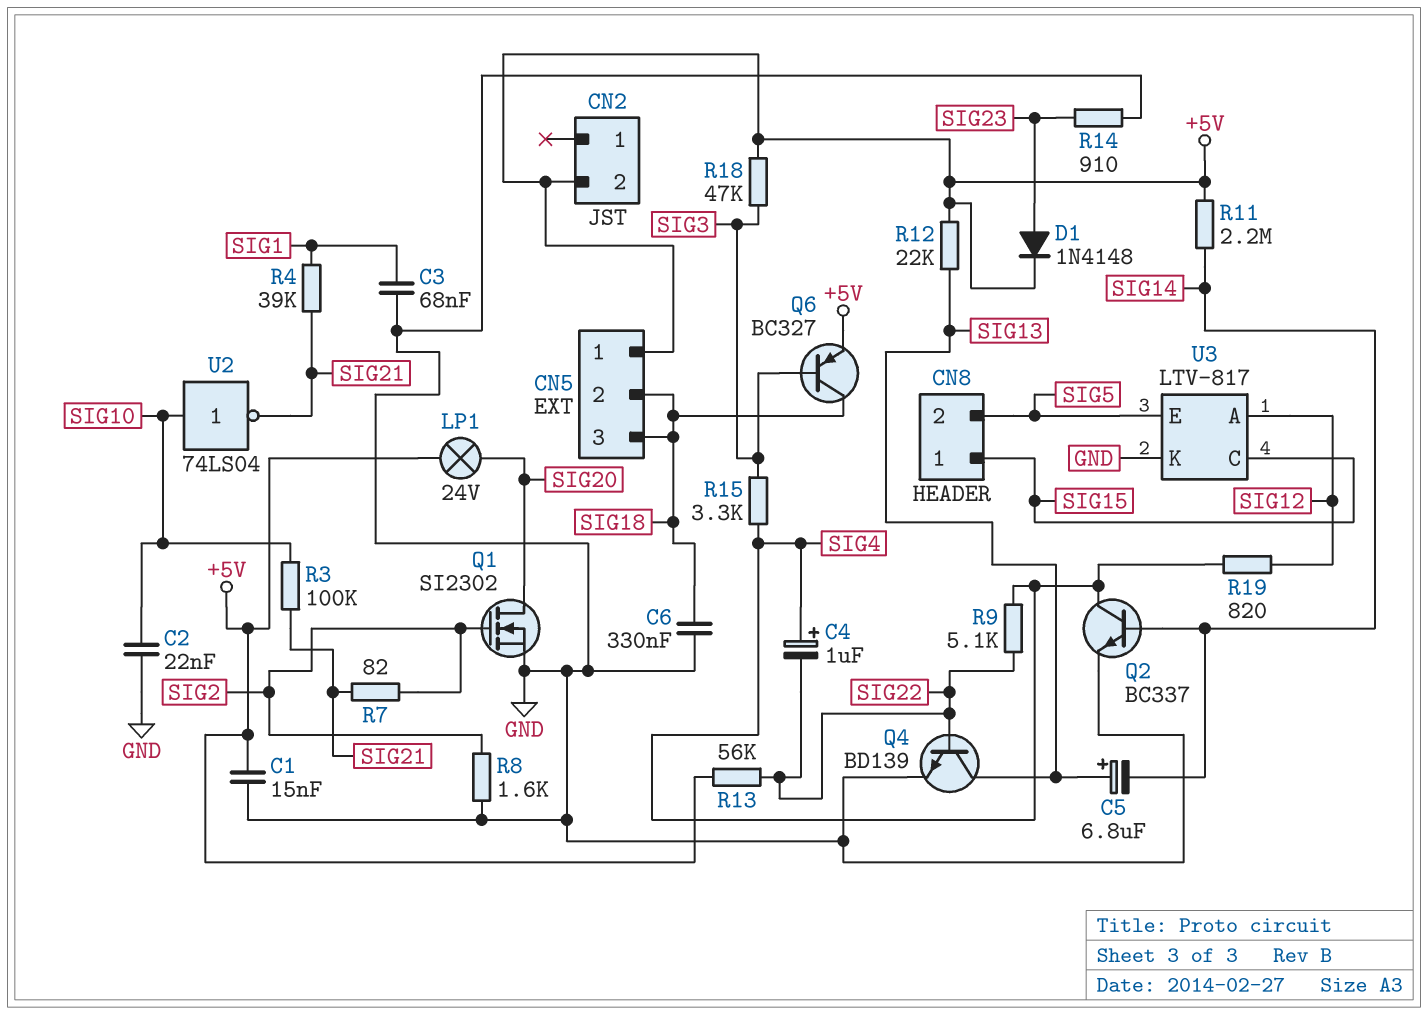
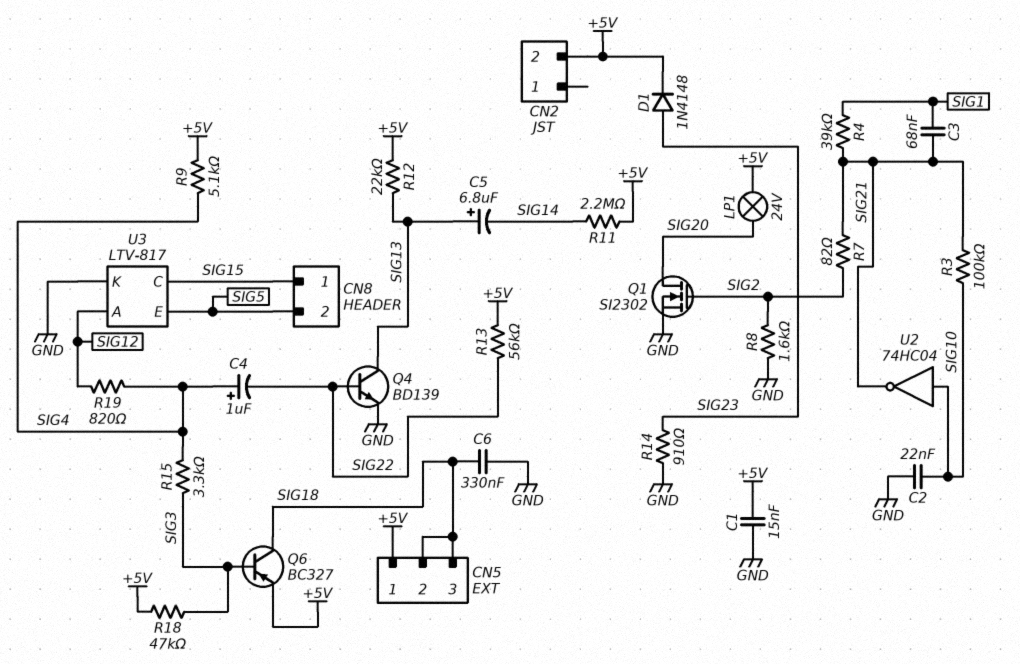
C3: 68nF (GND, SIG1) -> 68nF (SIG1, SIG21)
Q2: NPN BC337 (B SIG14, C SIG4, E GND) -> none
R9: 5.1k (SIG4, SIG22) -> 5.1k (+5V, SIG4)
U2: NOT 74LS04 (in SIG10, out SIG21) -> NOT 74HC04 (in SIG10, out SIG21)

